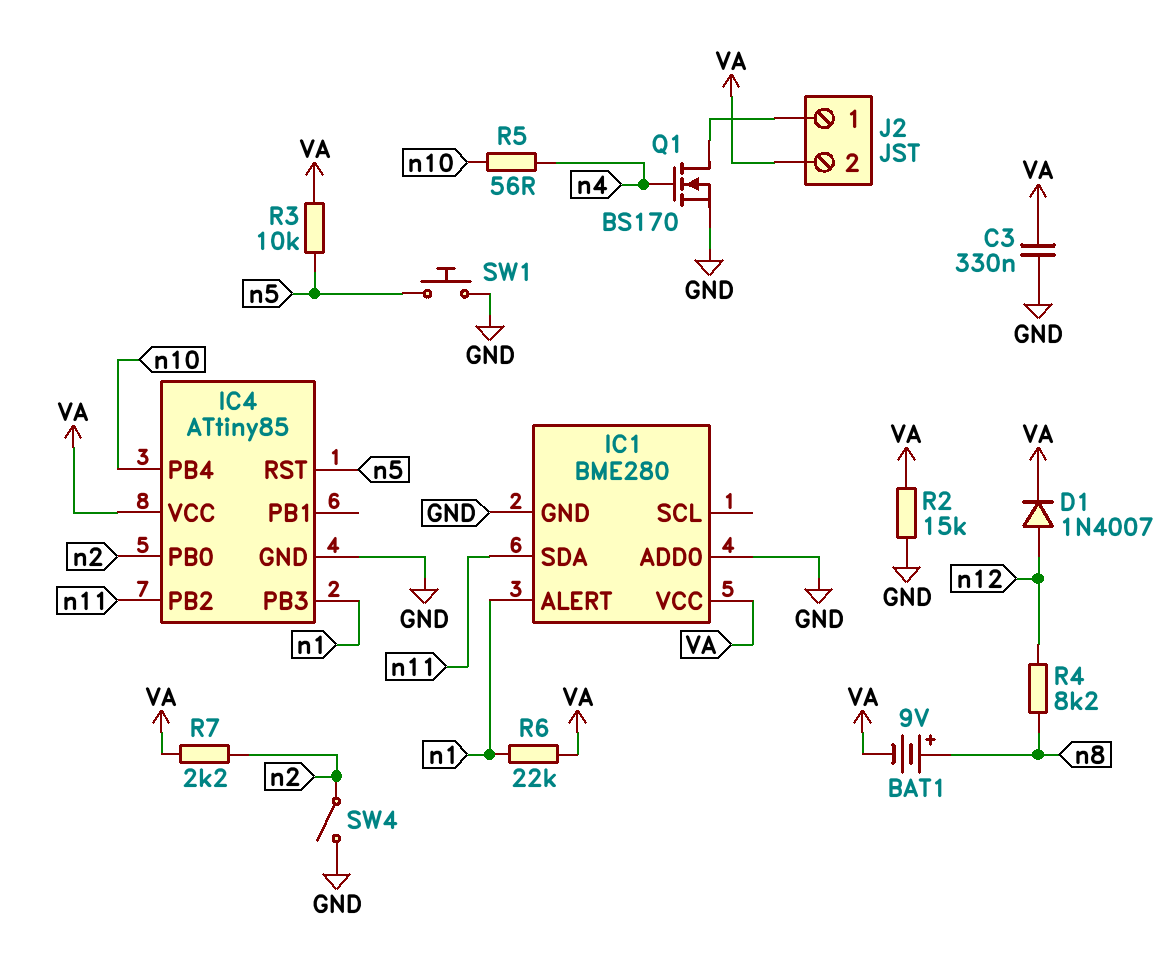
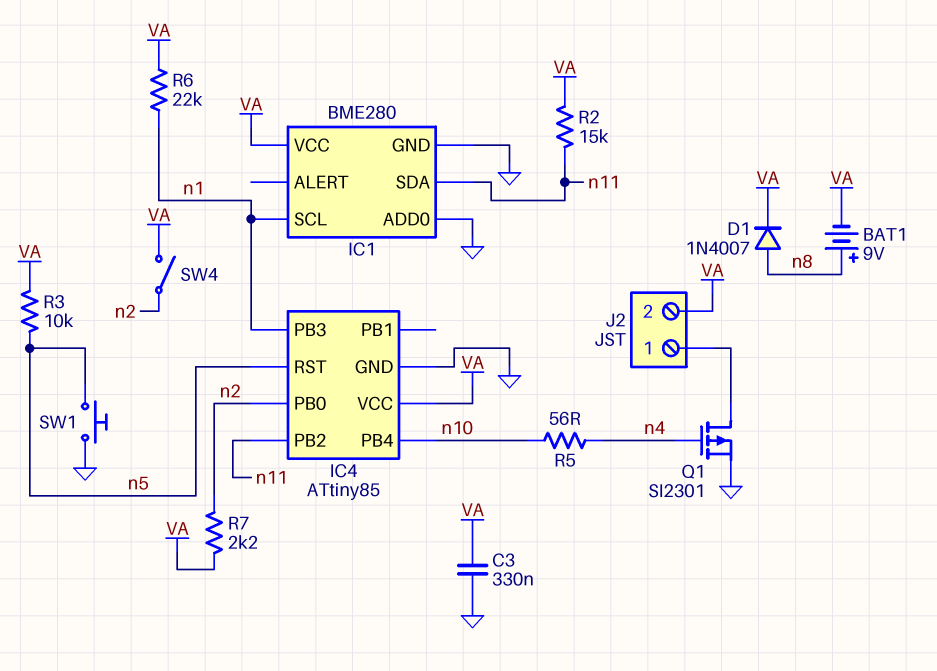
D1: diode 1N4007 (A n12, K VA) -> diode 1N4007 (A n8, K VA)
IC1 pin ALERT: n1 -> none
IC1 pin SCL: none -> n1
Q1: NMOS BS170 (G n4, D J2/1, S GND) -> PMOS SI2301 (G n4, D J2/1, S GND)
R2: 15k (GND, VA) -> 15k (VA, n11)
R4: 8.2k (n8, n12) -> none
SW4: switch (GND, n2) -> switch (VA, n2)

